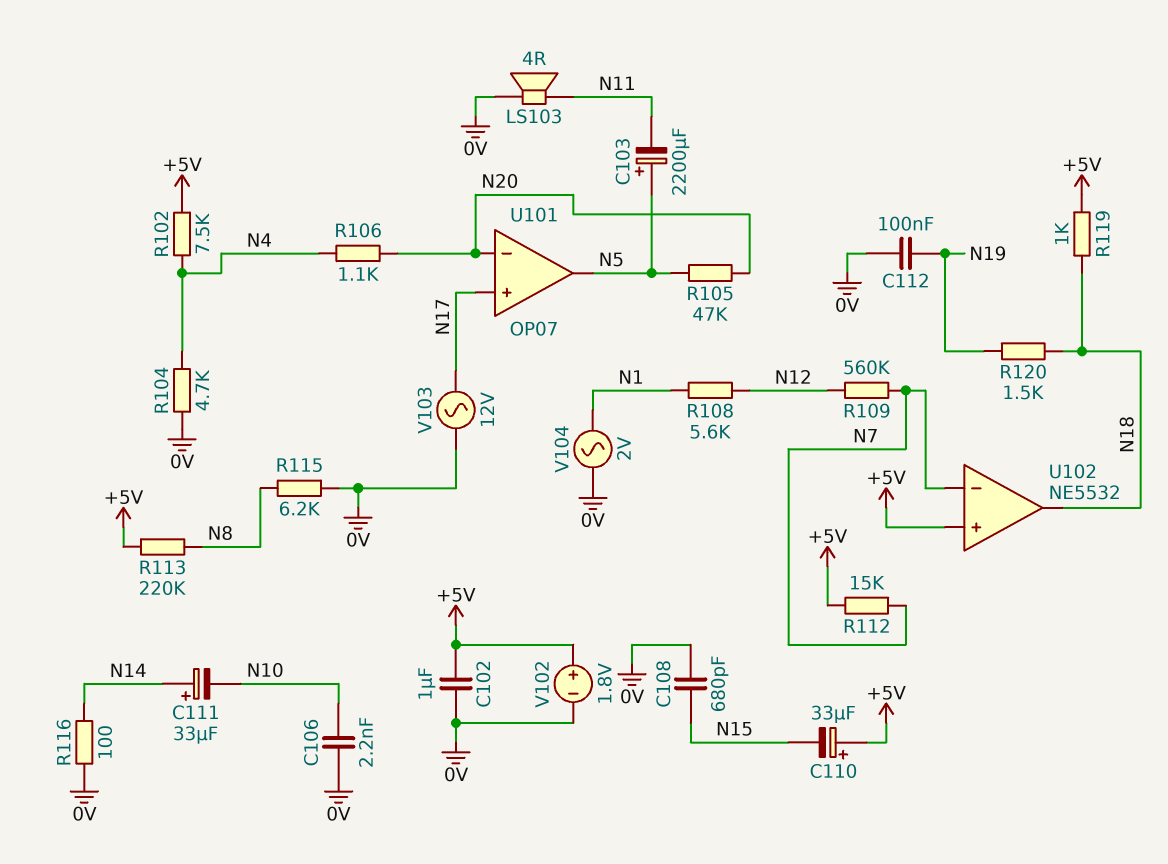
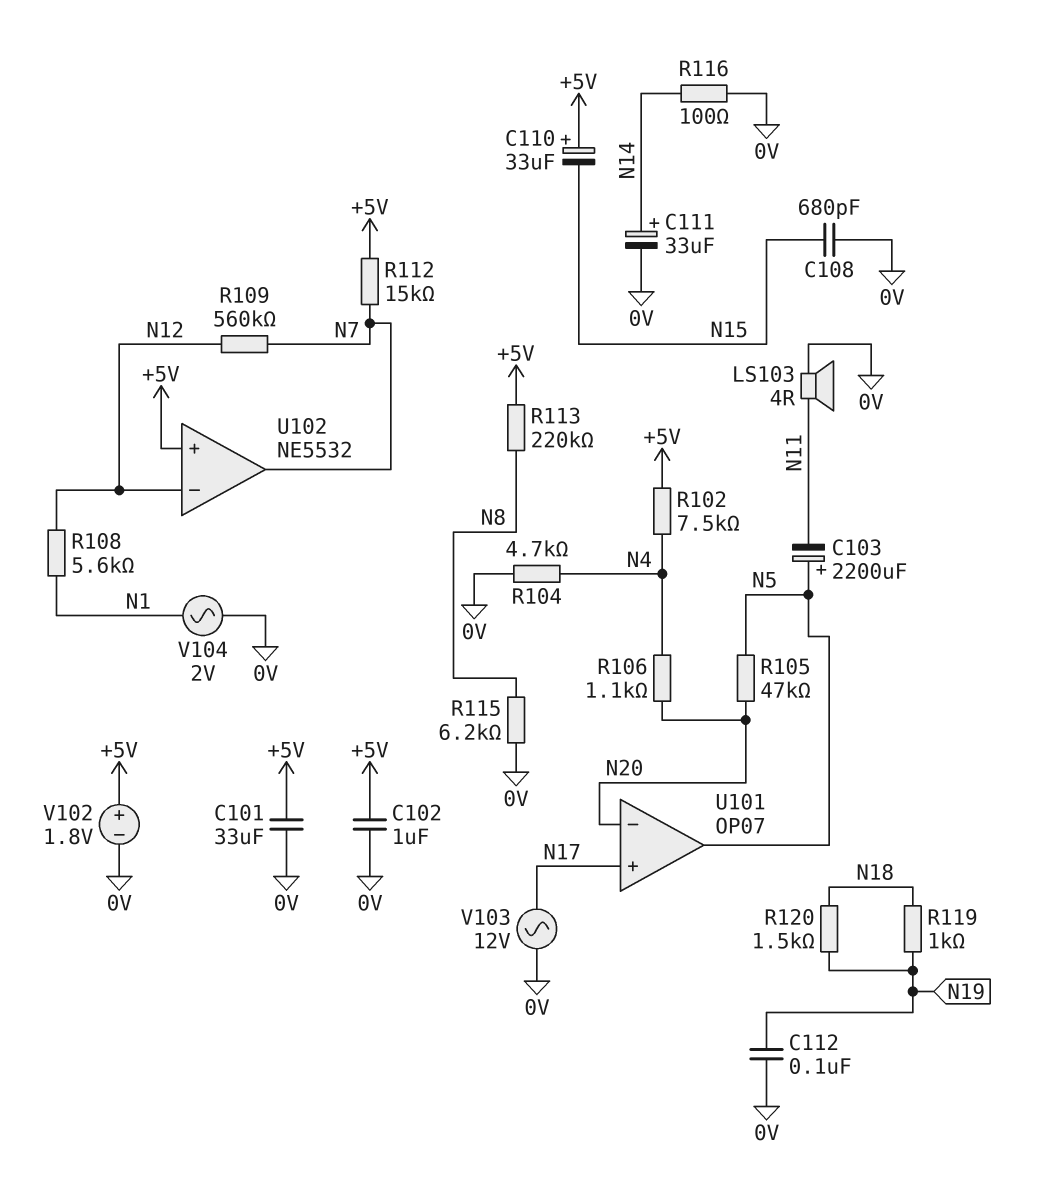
C101: none -> 33uF (+5V, 0V)
C106: 2.2nF (0V, N10) -> none
C111: 33uF (plus N14, minus N10) -> 33uF (plus N14, minus 0V)
R119: 1k (+5V, N18) -> 1k (N18, N19)
U102 pin in-: N7 -> N12
U102 pin out: N18 -> N7

